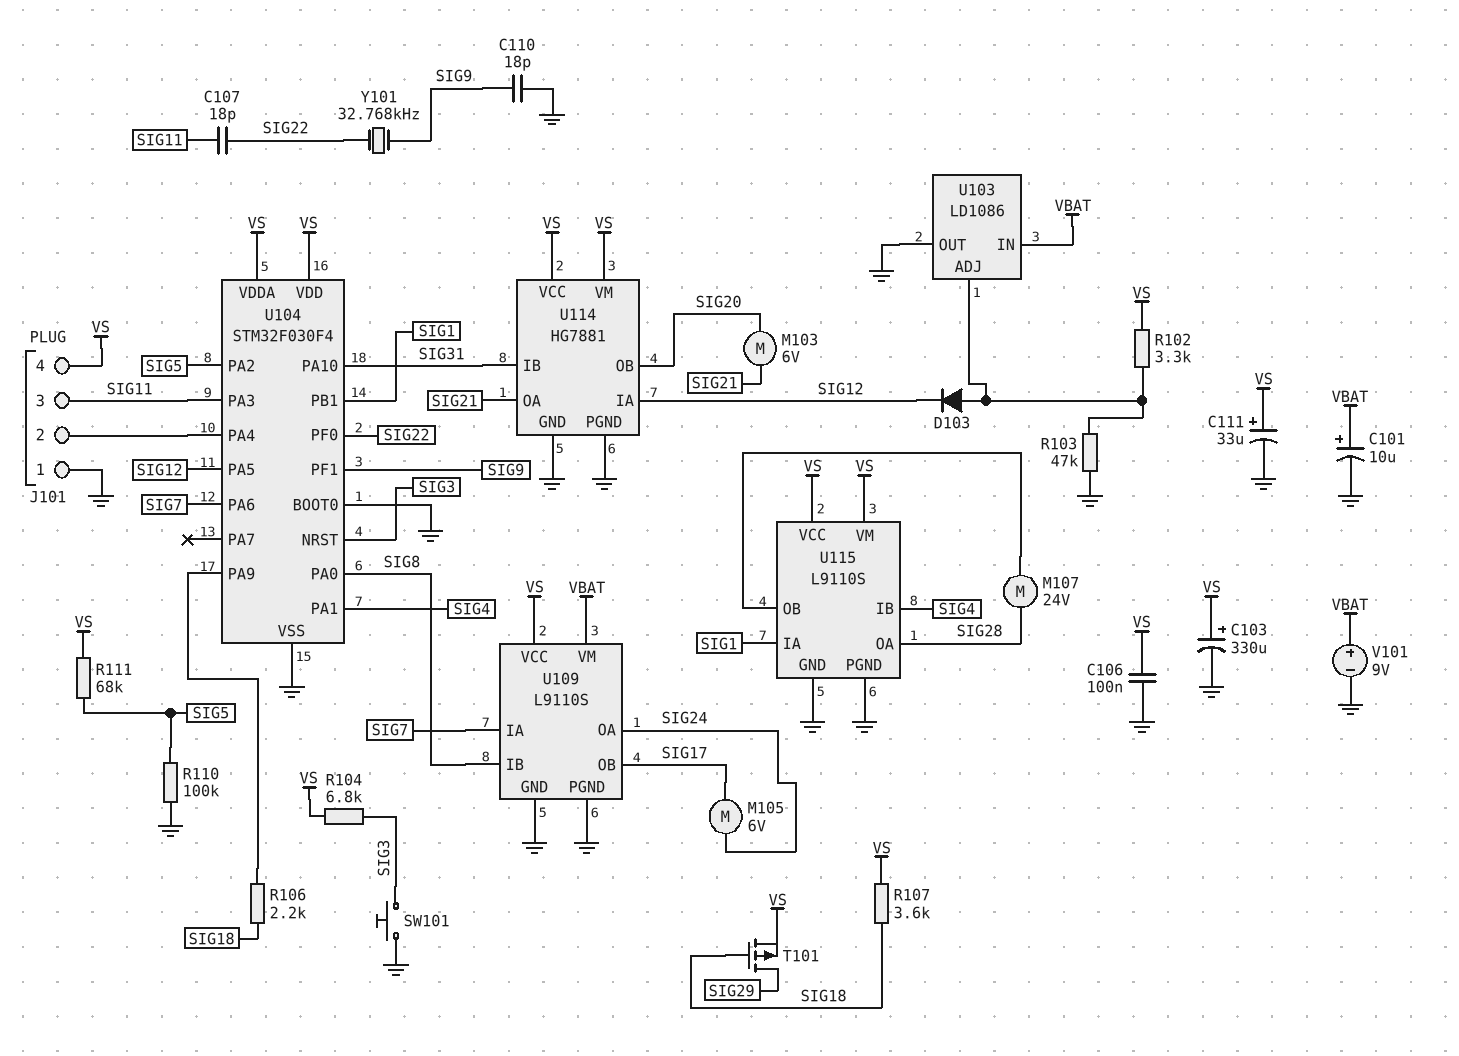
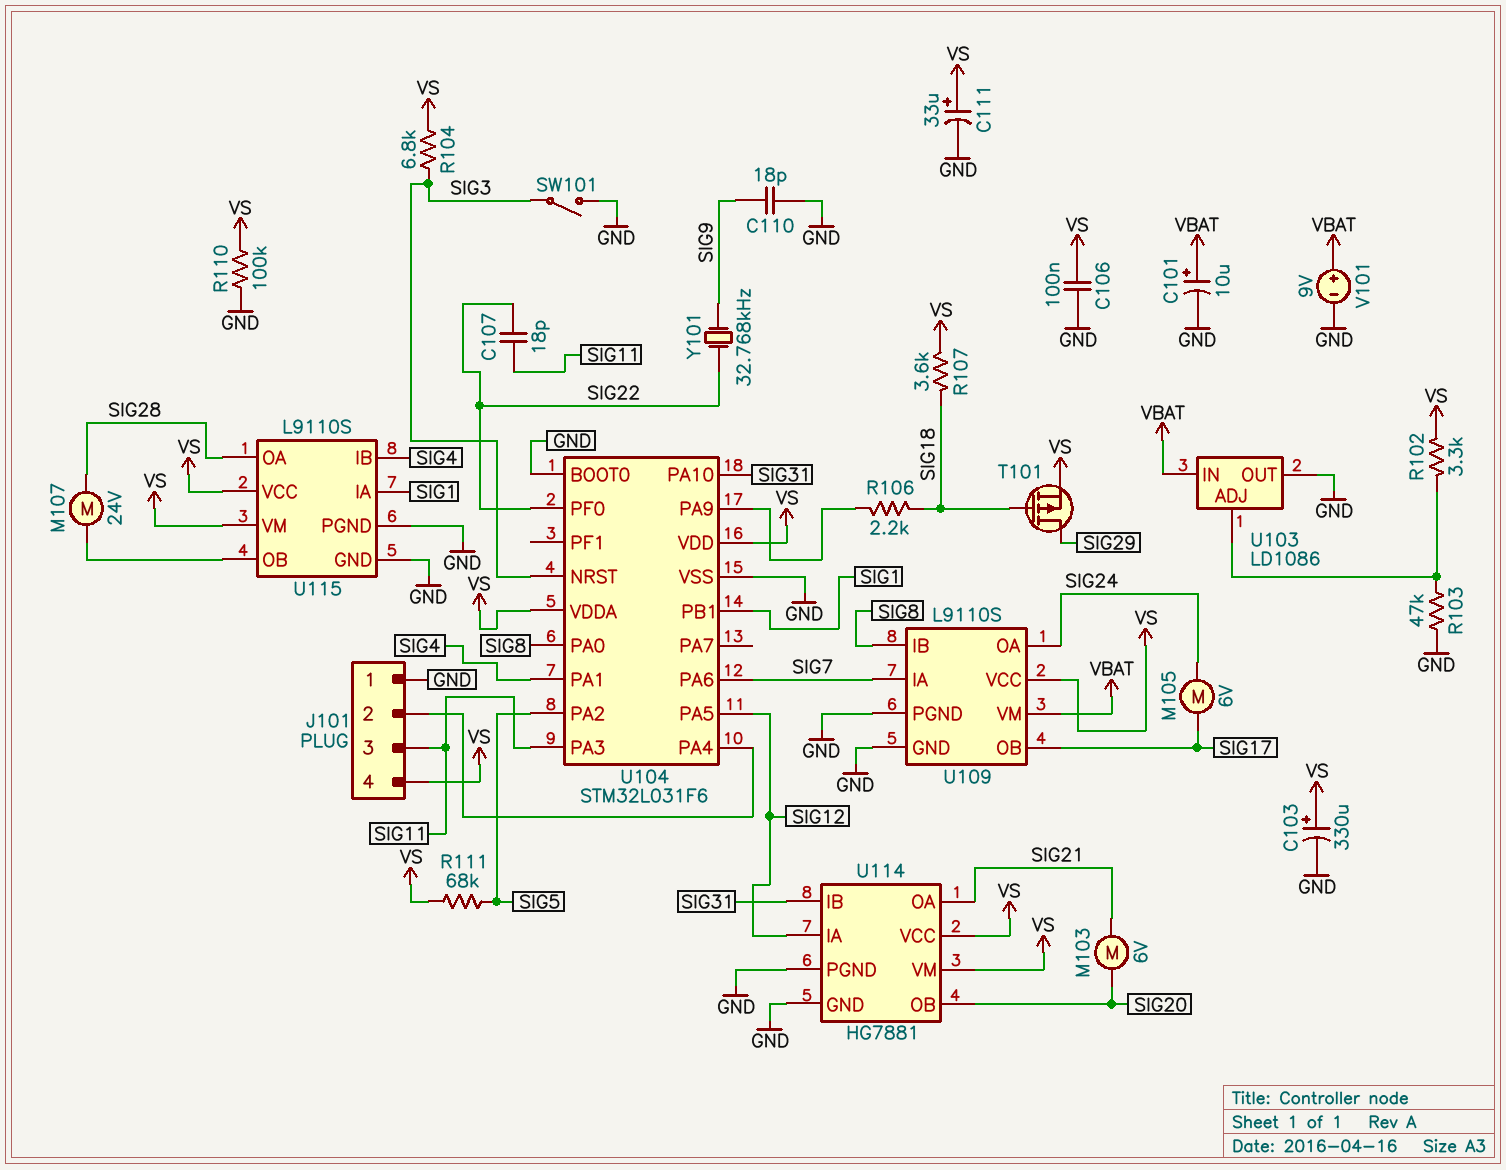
D103: diode (A U103/ADJ, K SIG12) -> none
R110: 100k (GND, SIG5) -> 100k (GND, VS)
SW101: button (GND, SIG3) -> switch (GND, SIG3)
U104: STM32F030F4 -> STM32L031F6
U104 pin PF1: SIG9 -> none

